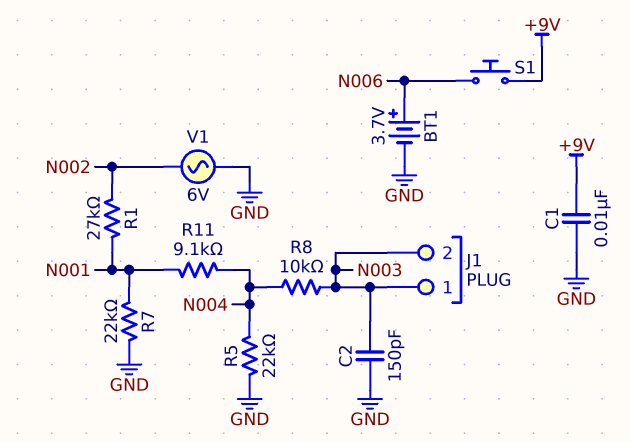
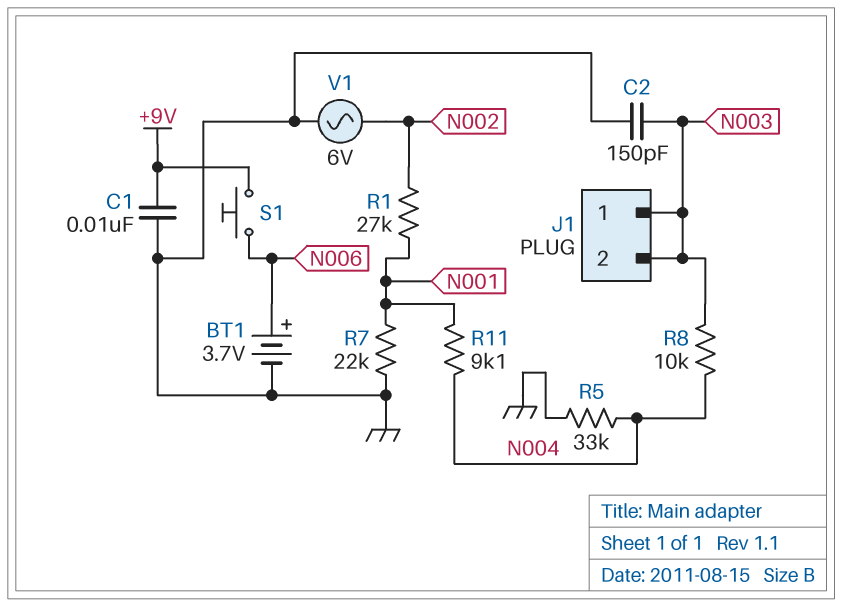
R5: 22k (GND, N004) -> 33k (GND, N004)

